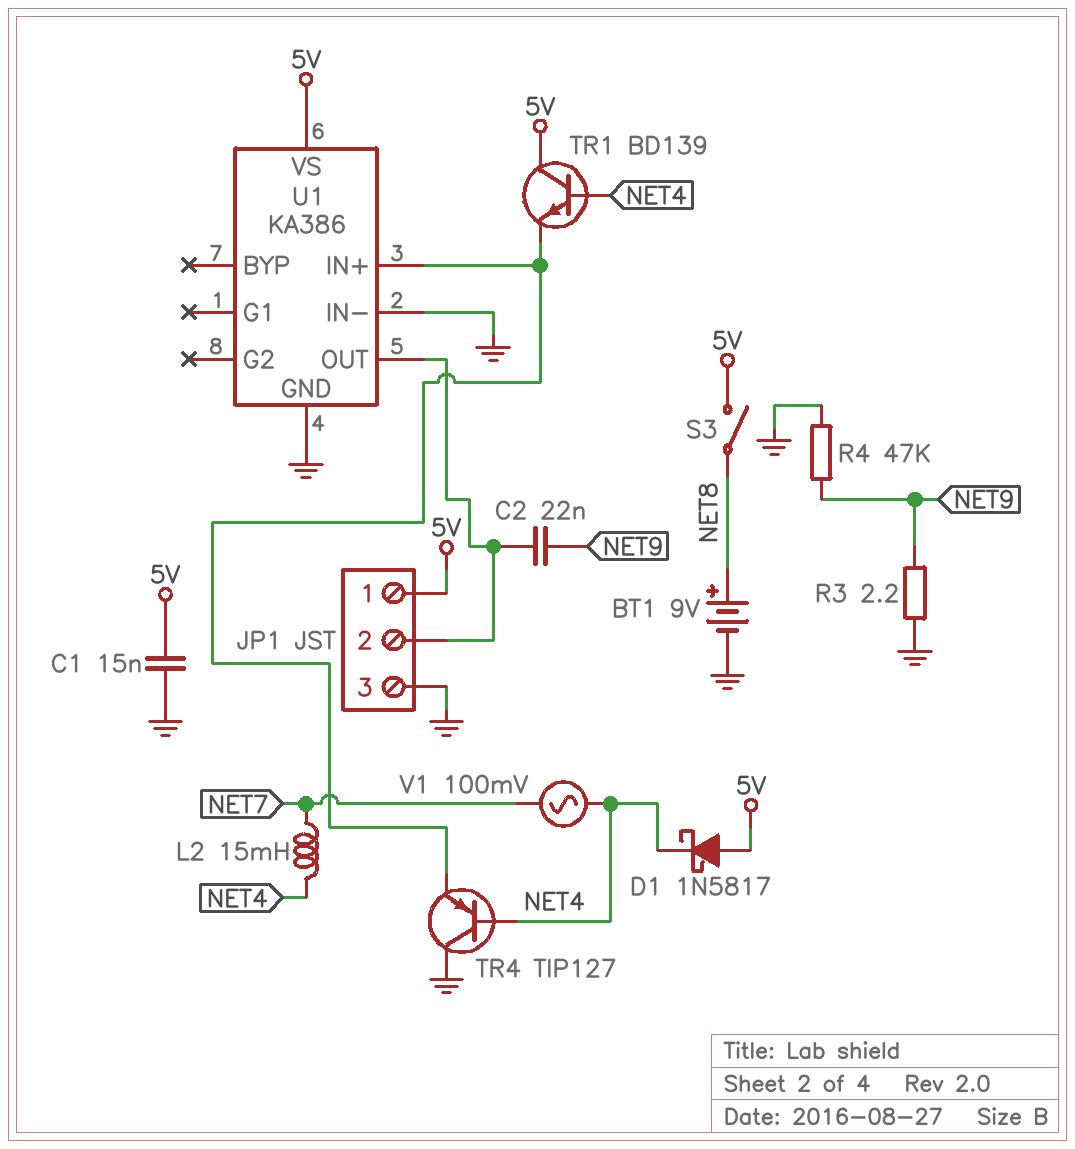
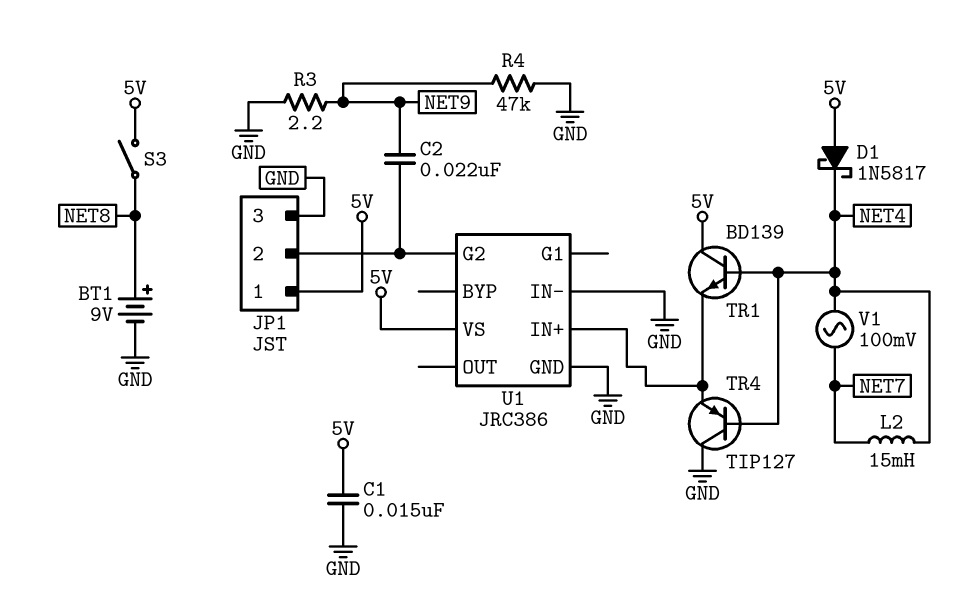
U1: KA386 -> JRC386
U1 pin G2: none -> JP1/2
U1 pin OUT: JP1/2 -> none

